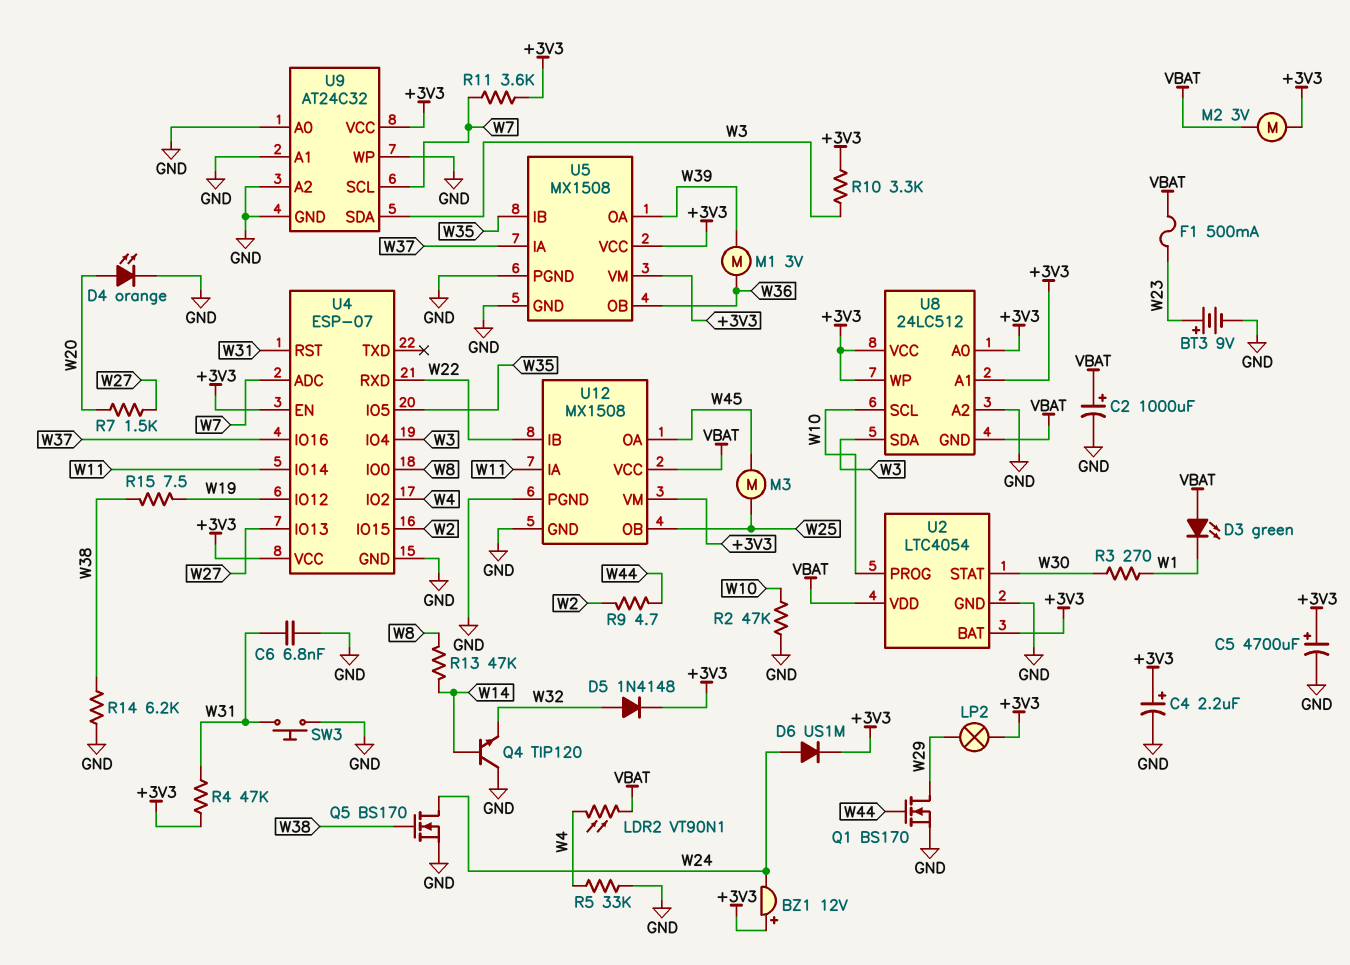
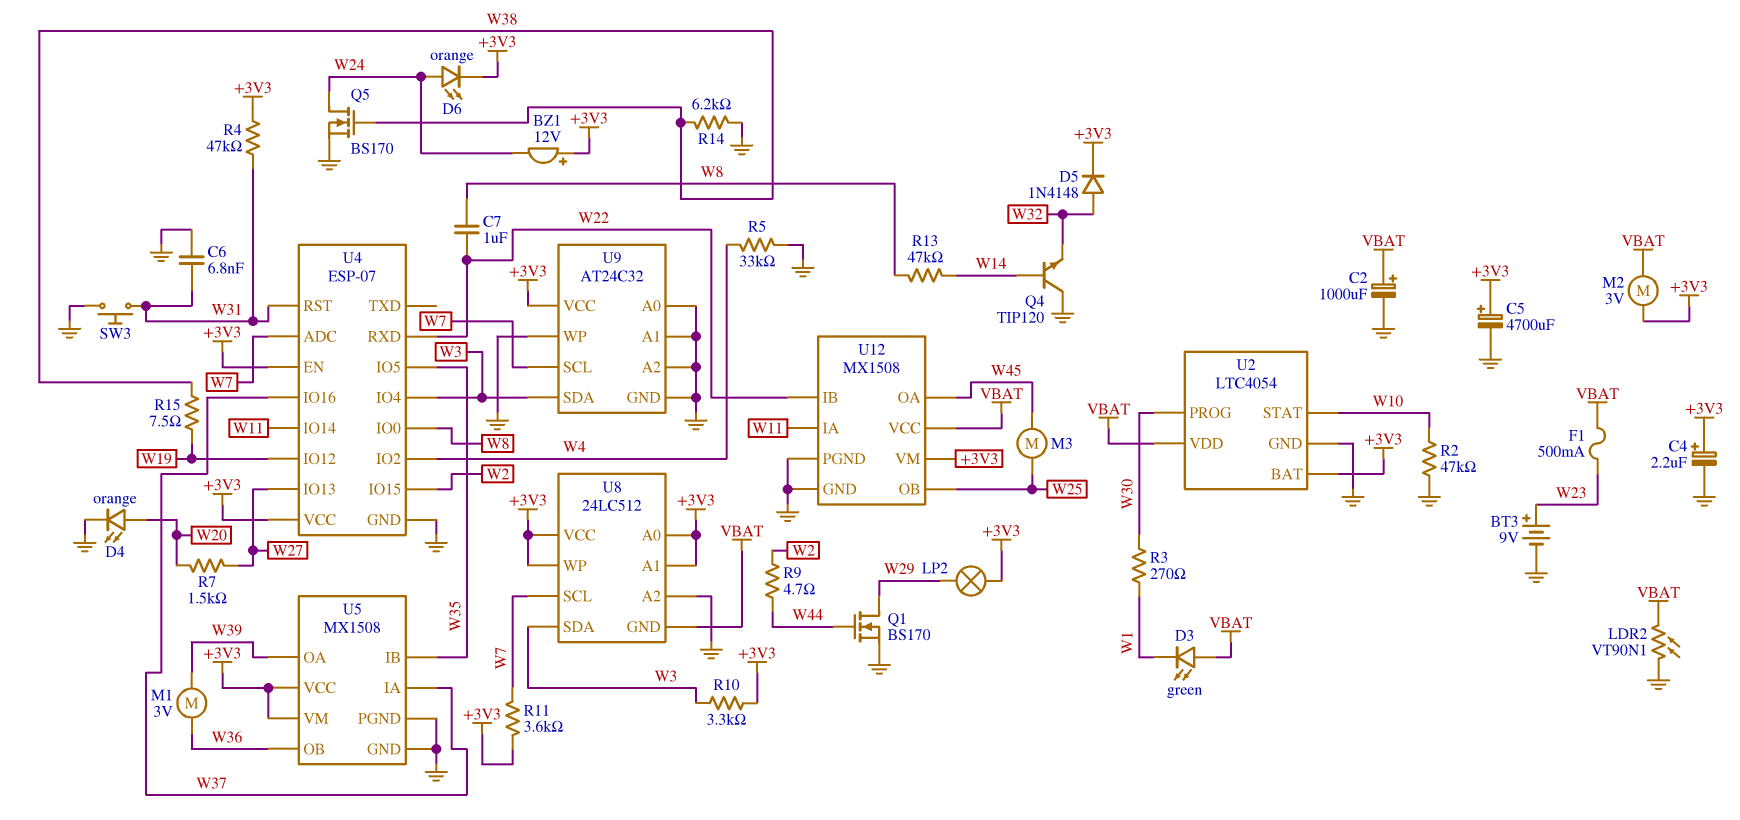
C7: none -> 1uF (W8, W22)
D6: diode US1M (A W24, K +3V3) -> LED orange (A W24, K +3V3)
LDR2: VT90N1 (VBAT, W4) -> VT90N1 (GND, VBAT)
U2 pin PROG: W10 -> W30
U2 pin STAT: W30 -> W10
U8 pin SCL: W10 -> W7

